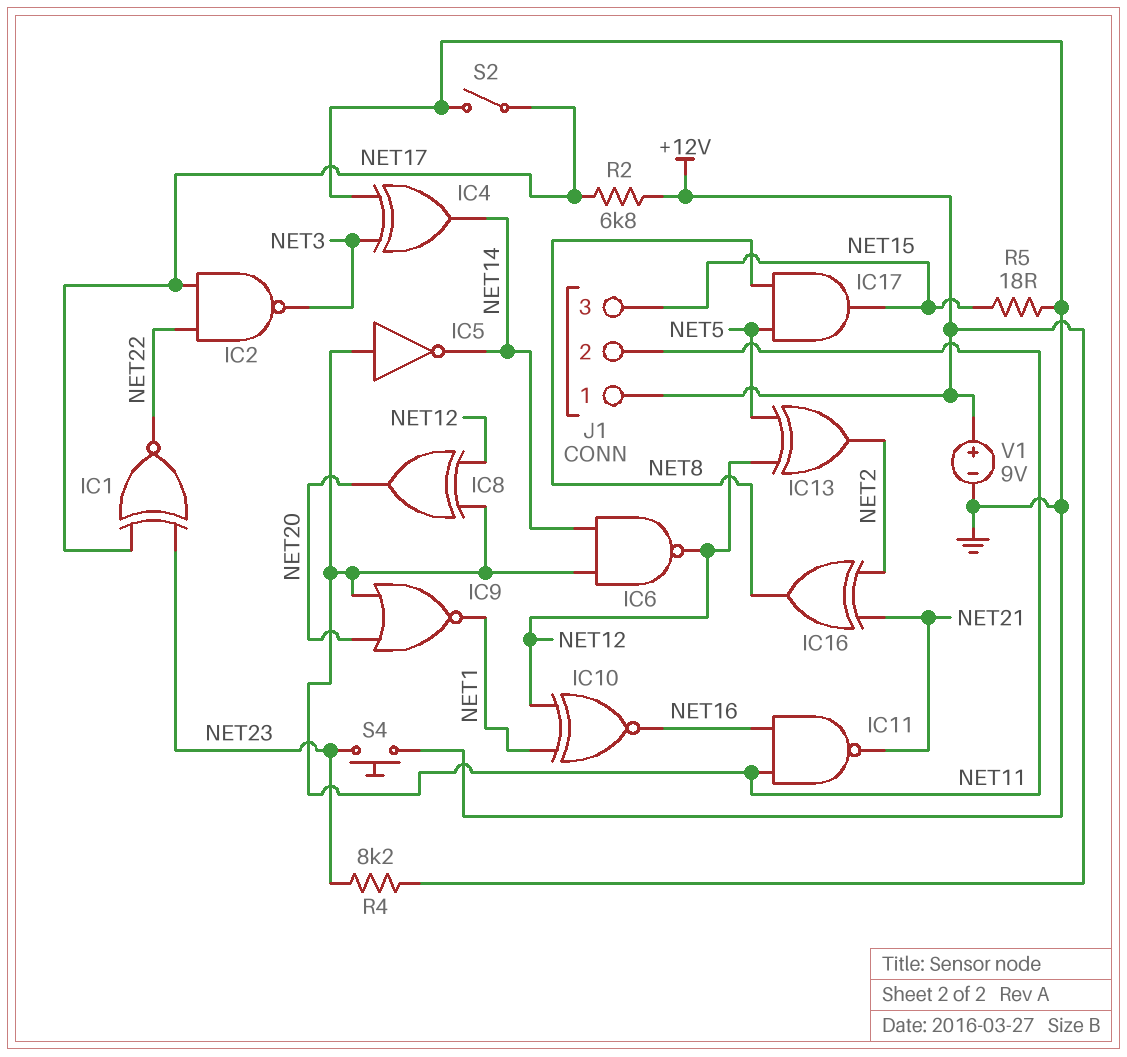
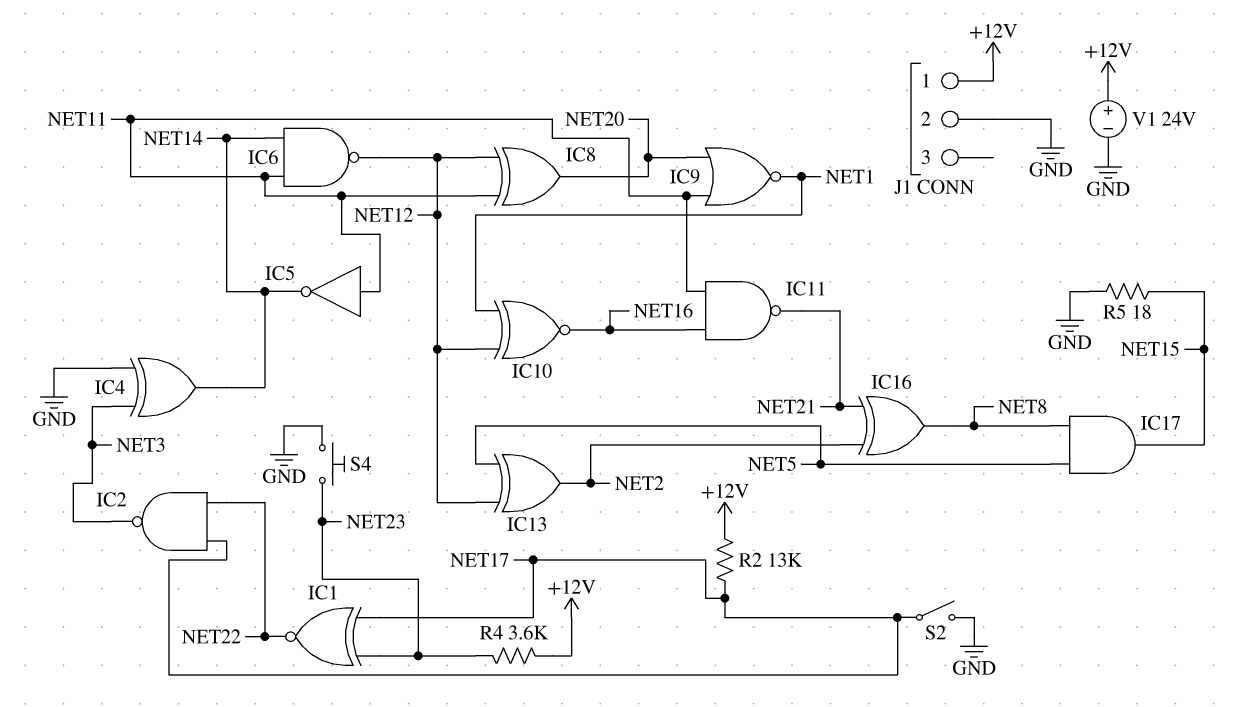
J1 pin 2: NET11 -> GND
J1 pin 3: NET15 -> none
R2: 6.8k (+12V, NET17) -> 13k (+12V, NET17)
R4: 8.2k (+12V, NET23) -> 3.6k (+12V, NET23)
V1: 9V (plus +12V, minus GND) -> 24V (plus +12V, minus GND)

